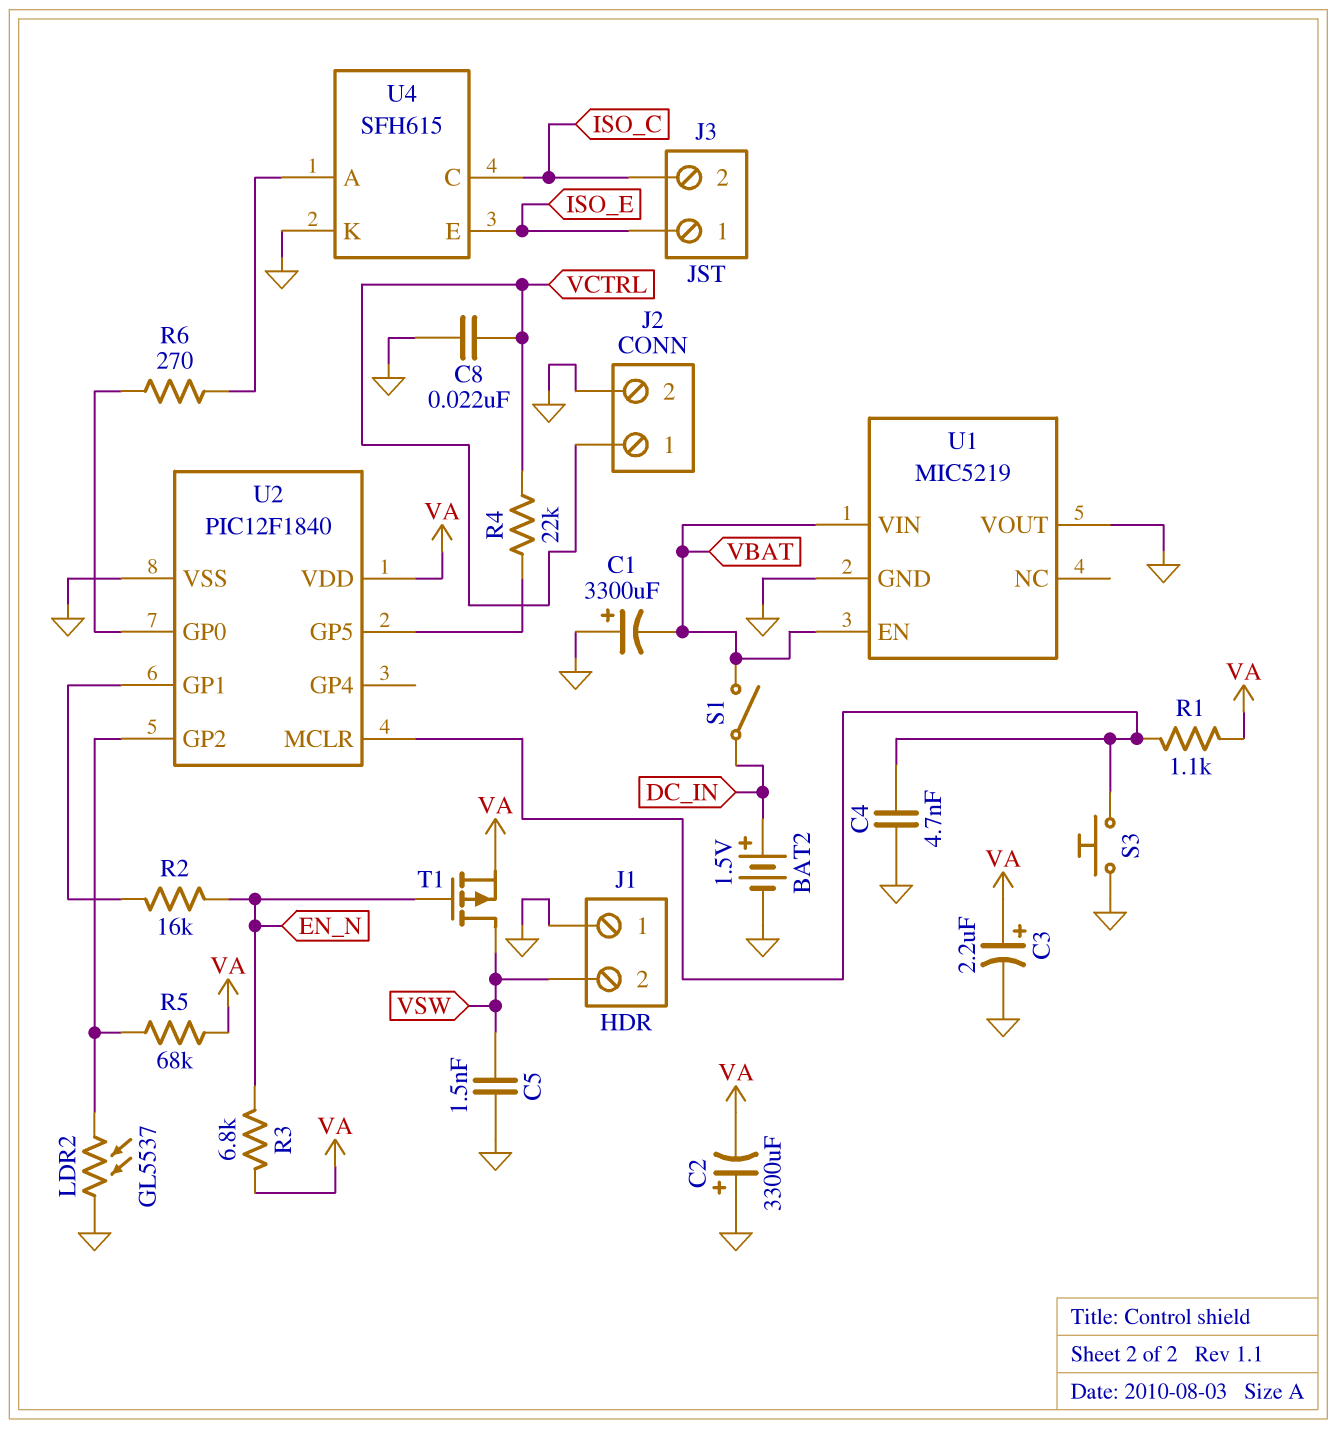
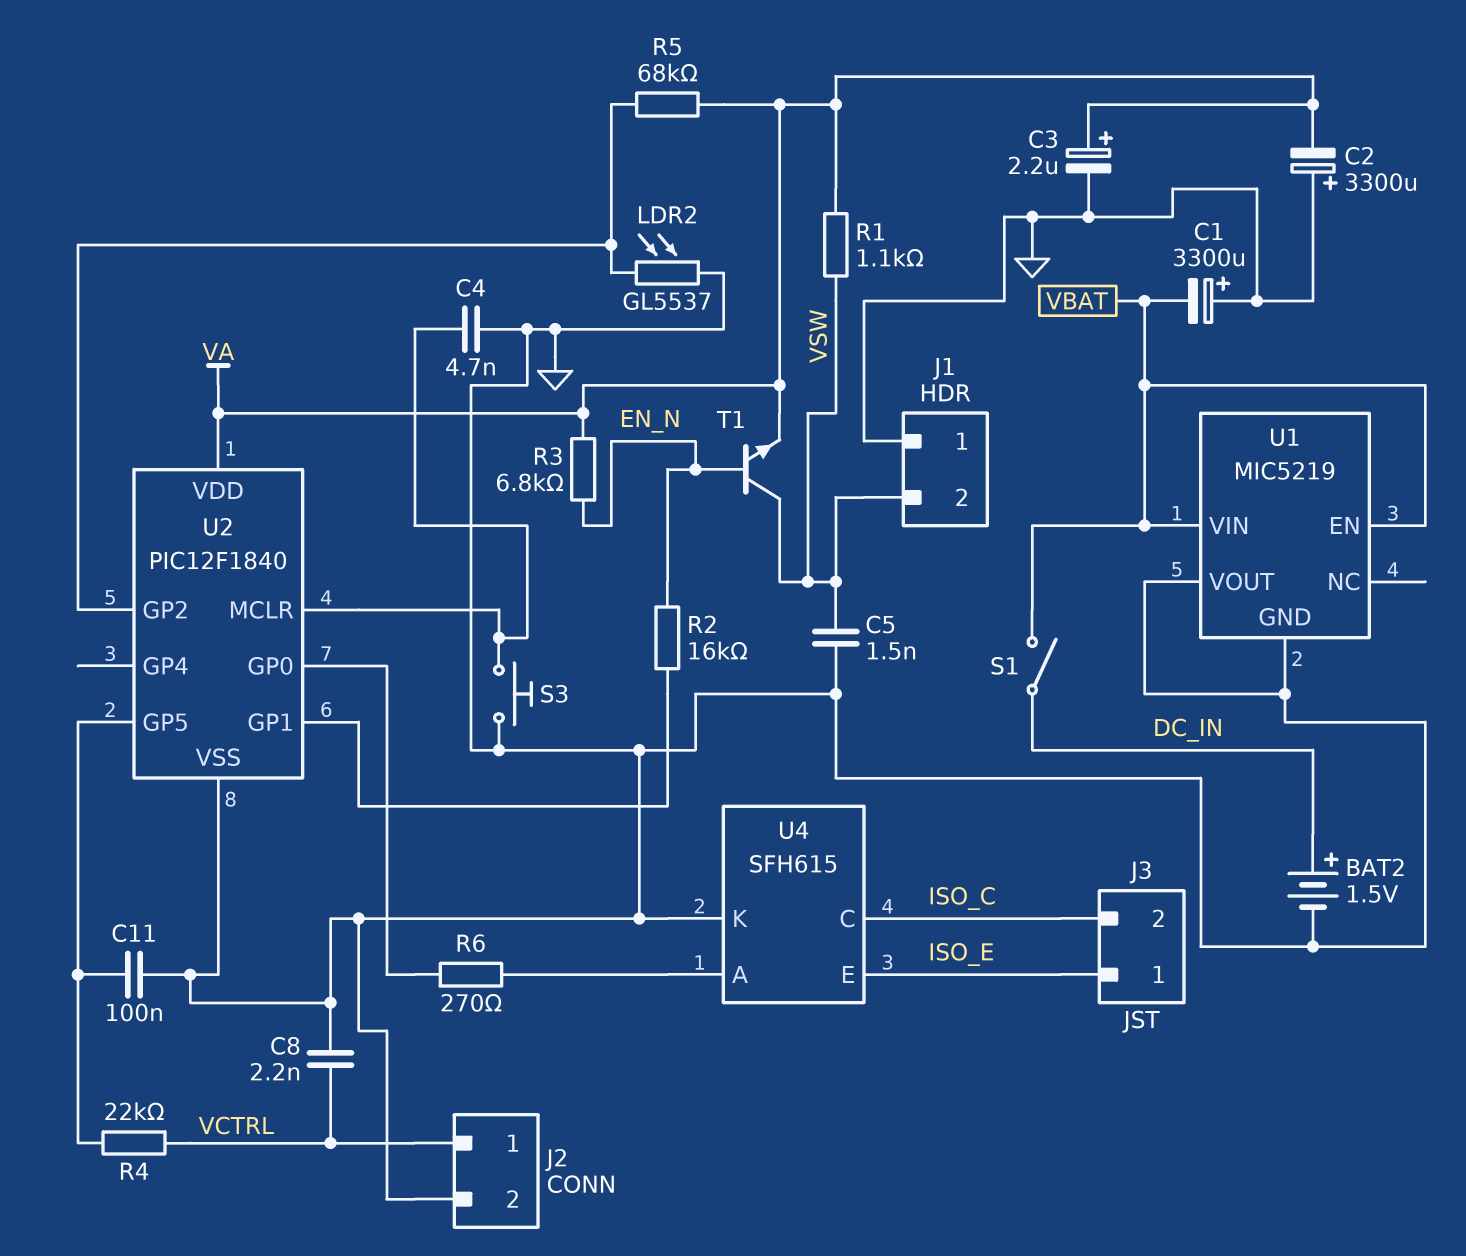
C8: 22nF (GND, VCTRL) -> 2.2nF (GND, VCTRL)
C11: none -> 100nF (GND, U2/GP5)
R1: 1.1k (U2/MCLR, VA) -> 1.1k (VA, VSW)
T1: PMOS (G EN_N, D VSW, S VA) -> NPN (B EN_N, C VSW, E VA)

